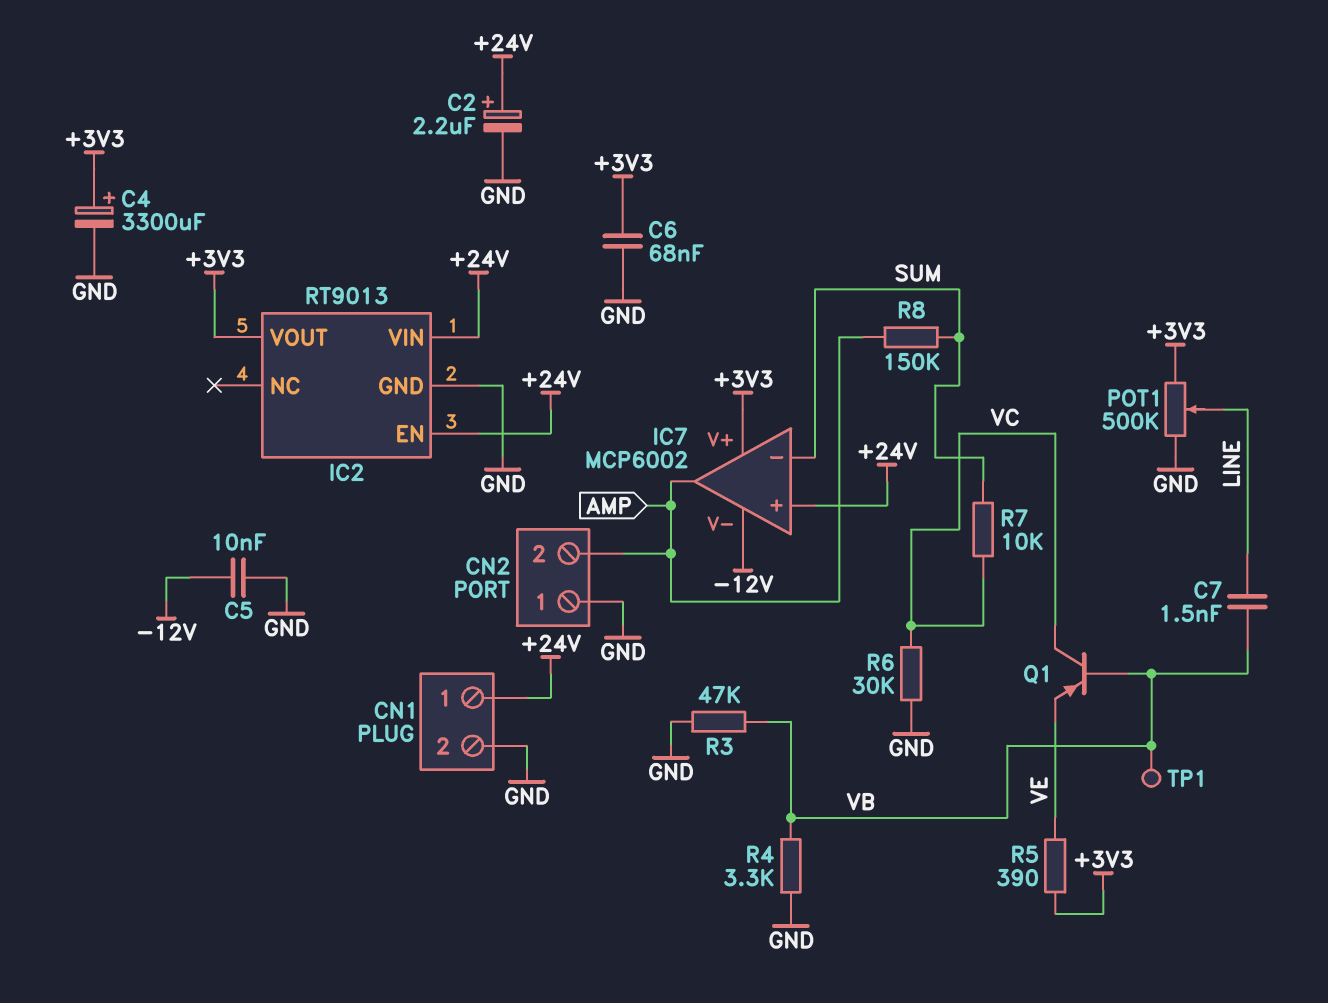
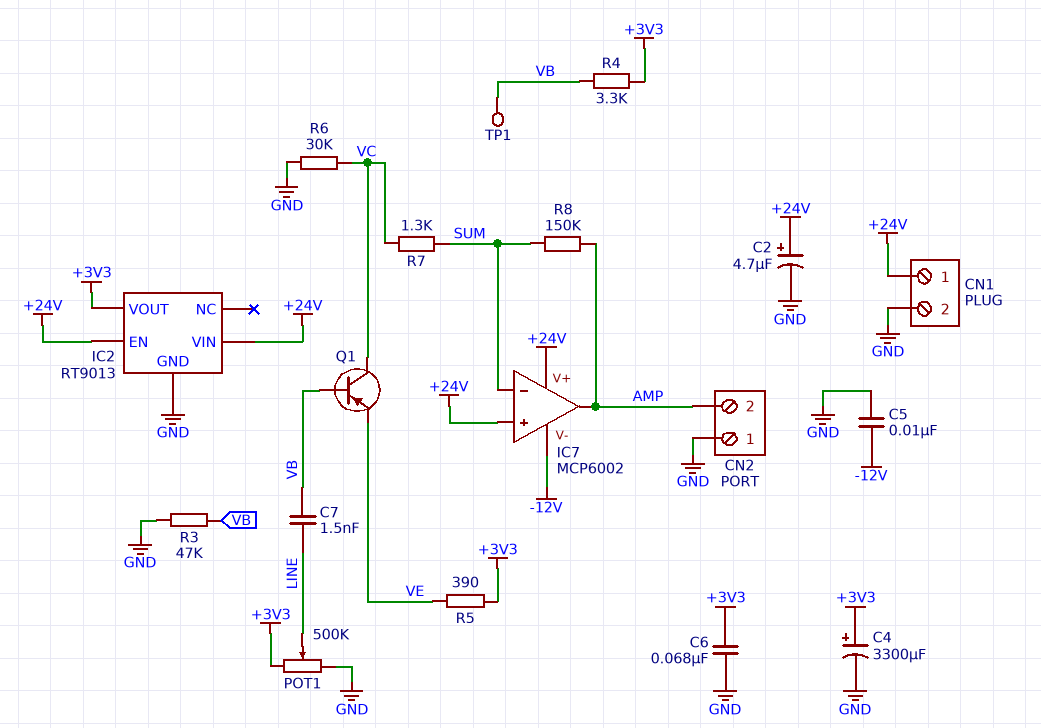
C2: 2.2uF (plus +24V, minus GND) -> 4.7uF (plus +24V, minus GND)
IC7 pin V+: +3V3 -> +24V
R4: 3.3k (GND, VB) -> 3.3k (+3V3, VB)
R7: 10k (SUM, VC) -> 1.3k (SUM, VC)

